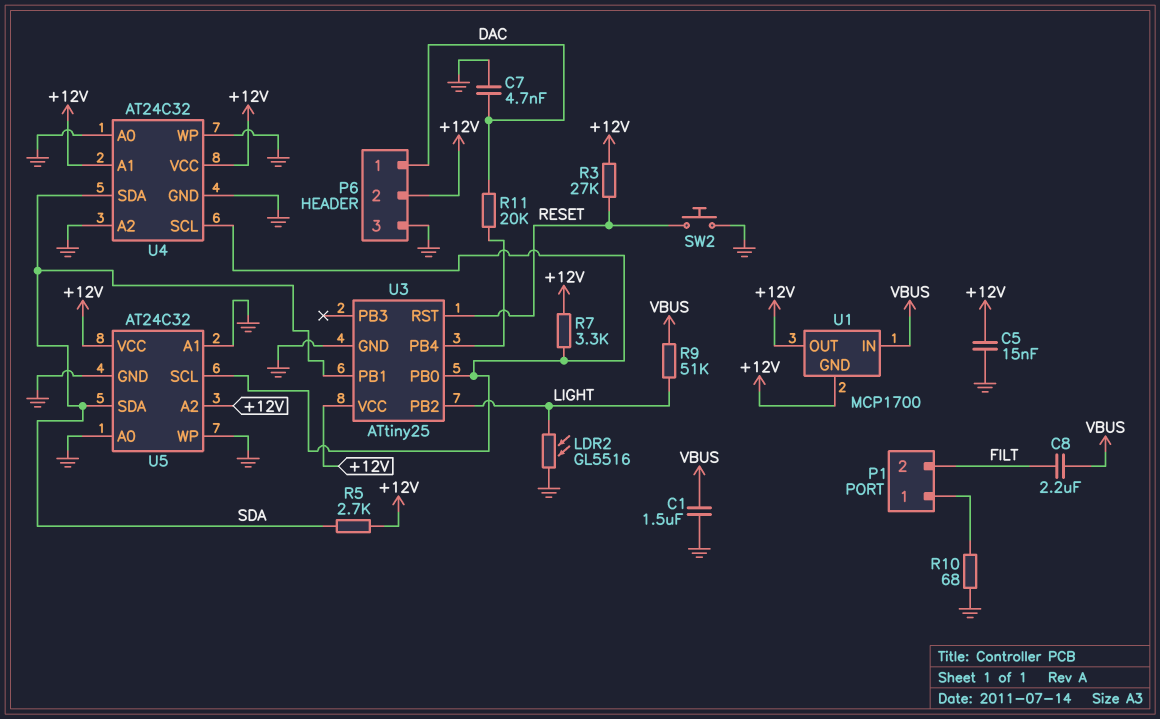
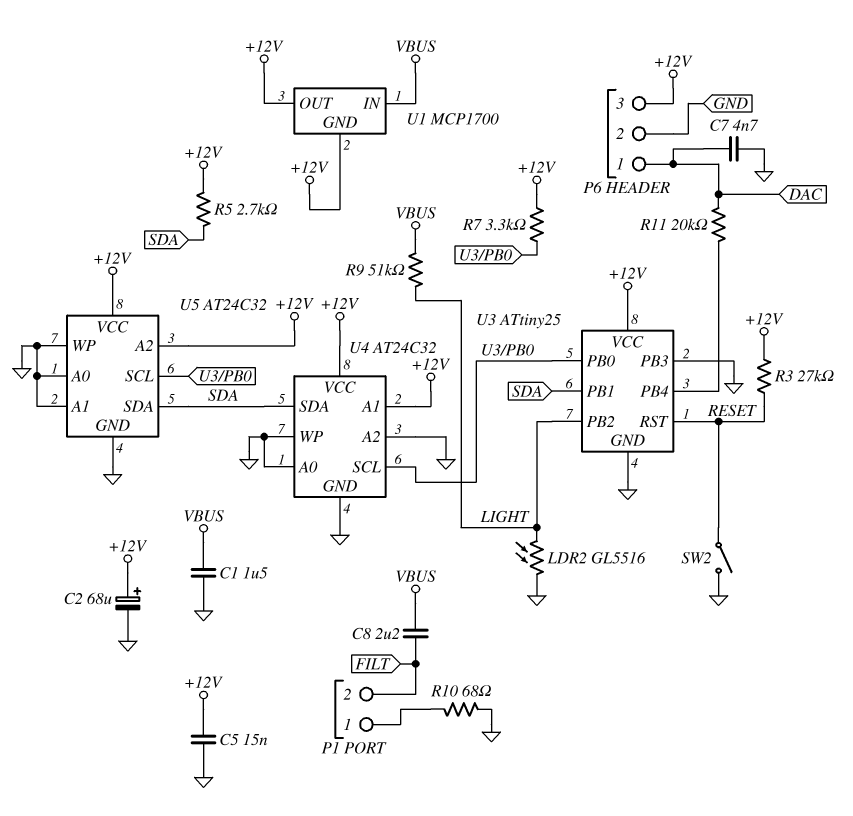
C2: none -> 68uF (plus +12V, minus GND)
P6 pin 2: +12V -> GND
P6 pin 3: GND -> +12V
SW2: button (GND, RESET) -> switch (GND, RESET)
U3 pin PB3: none -> GND

